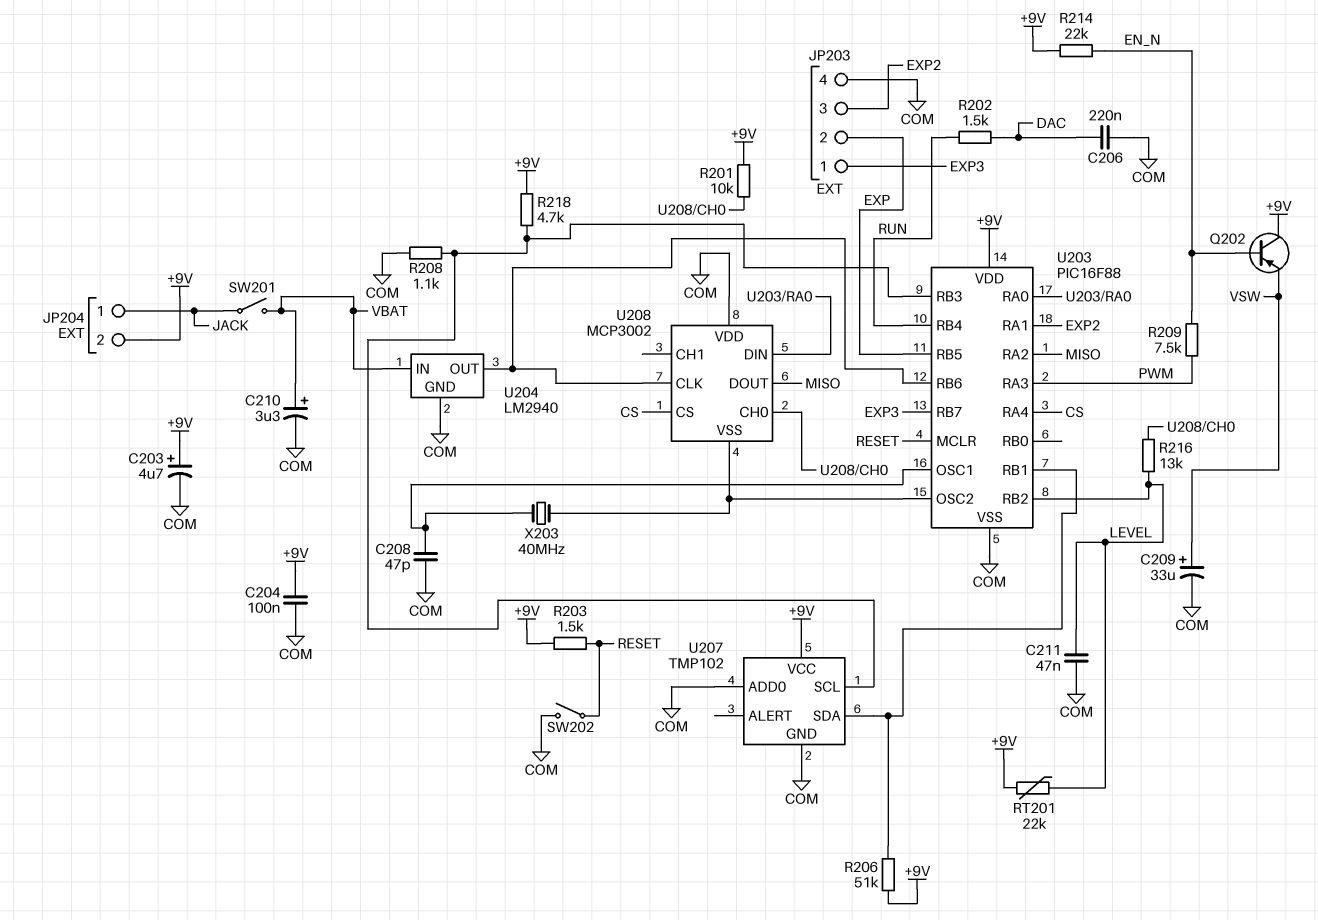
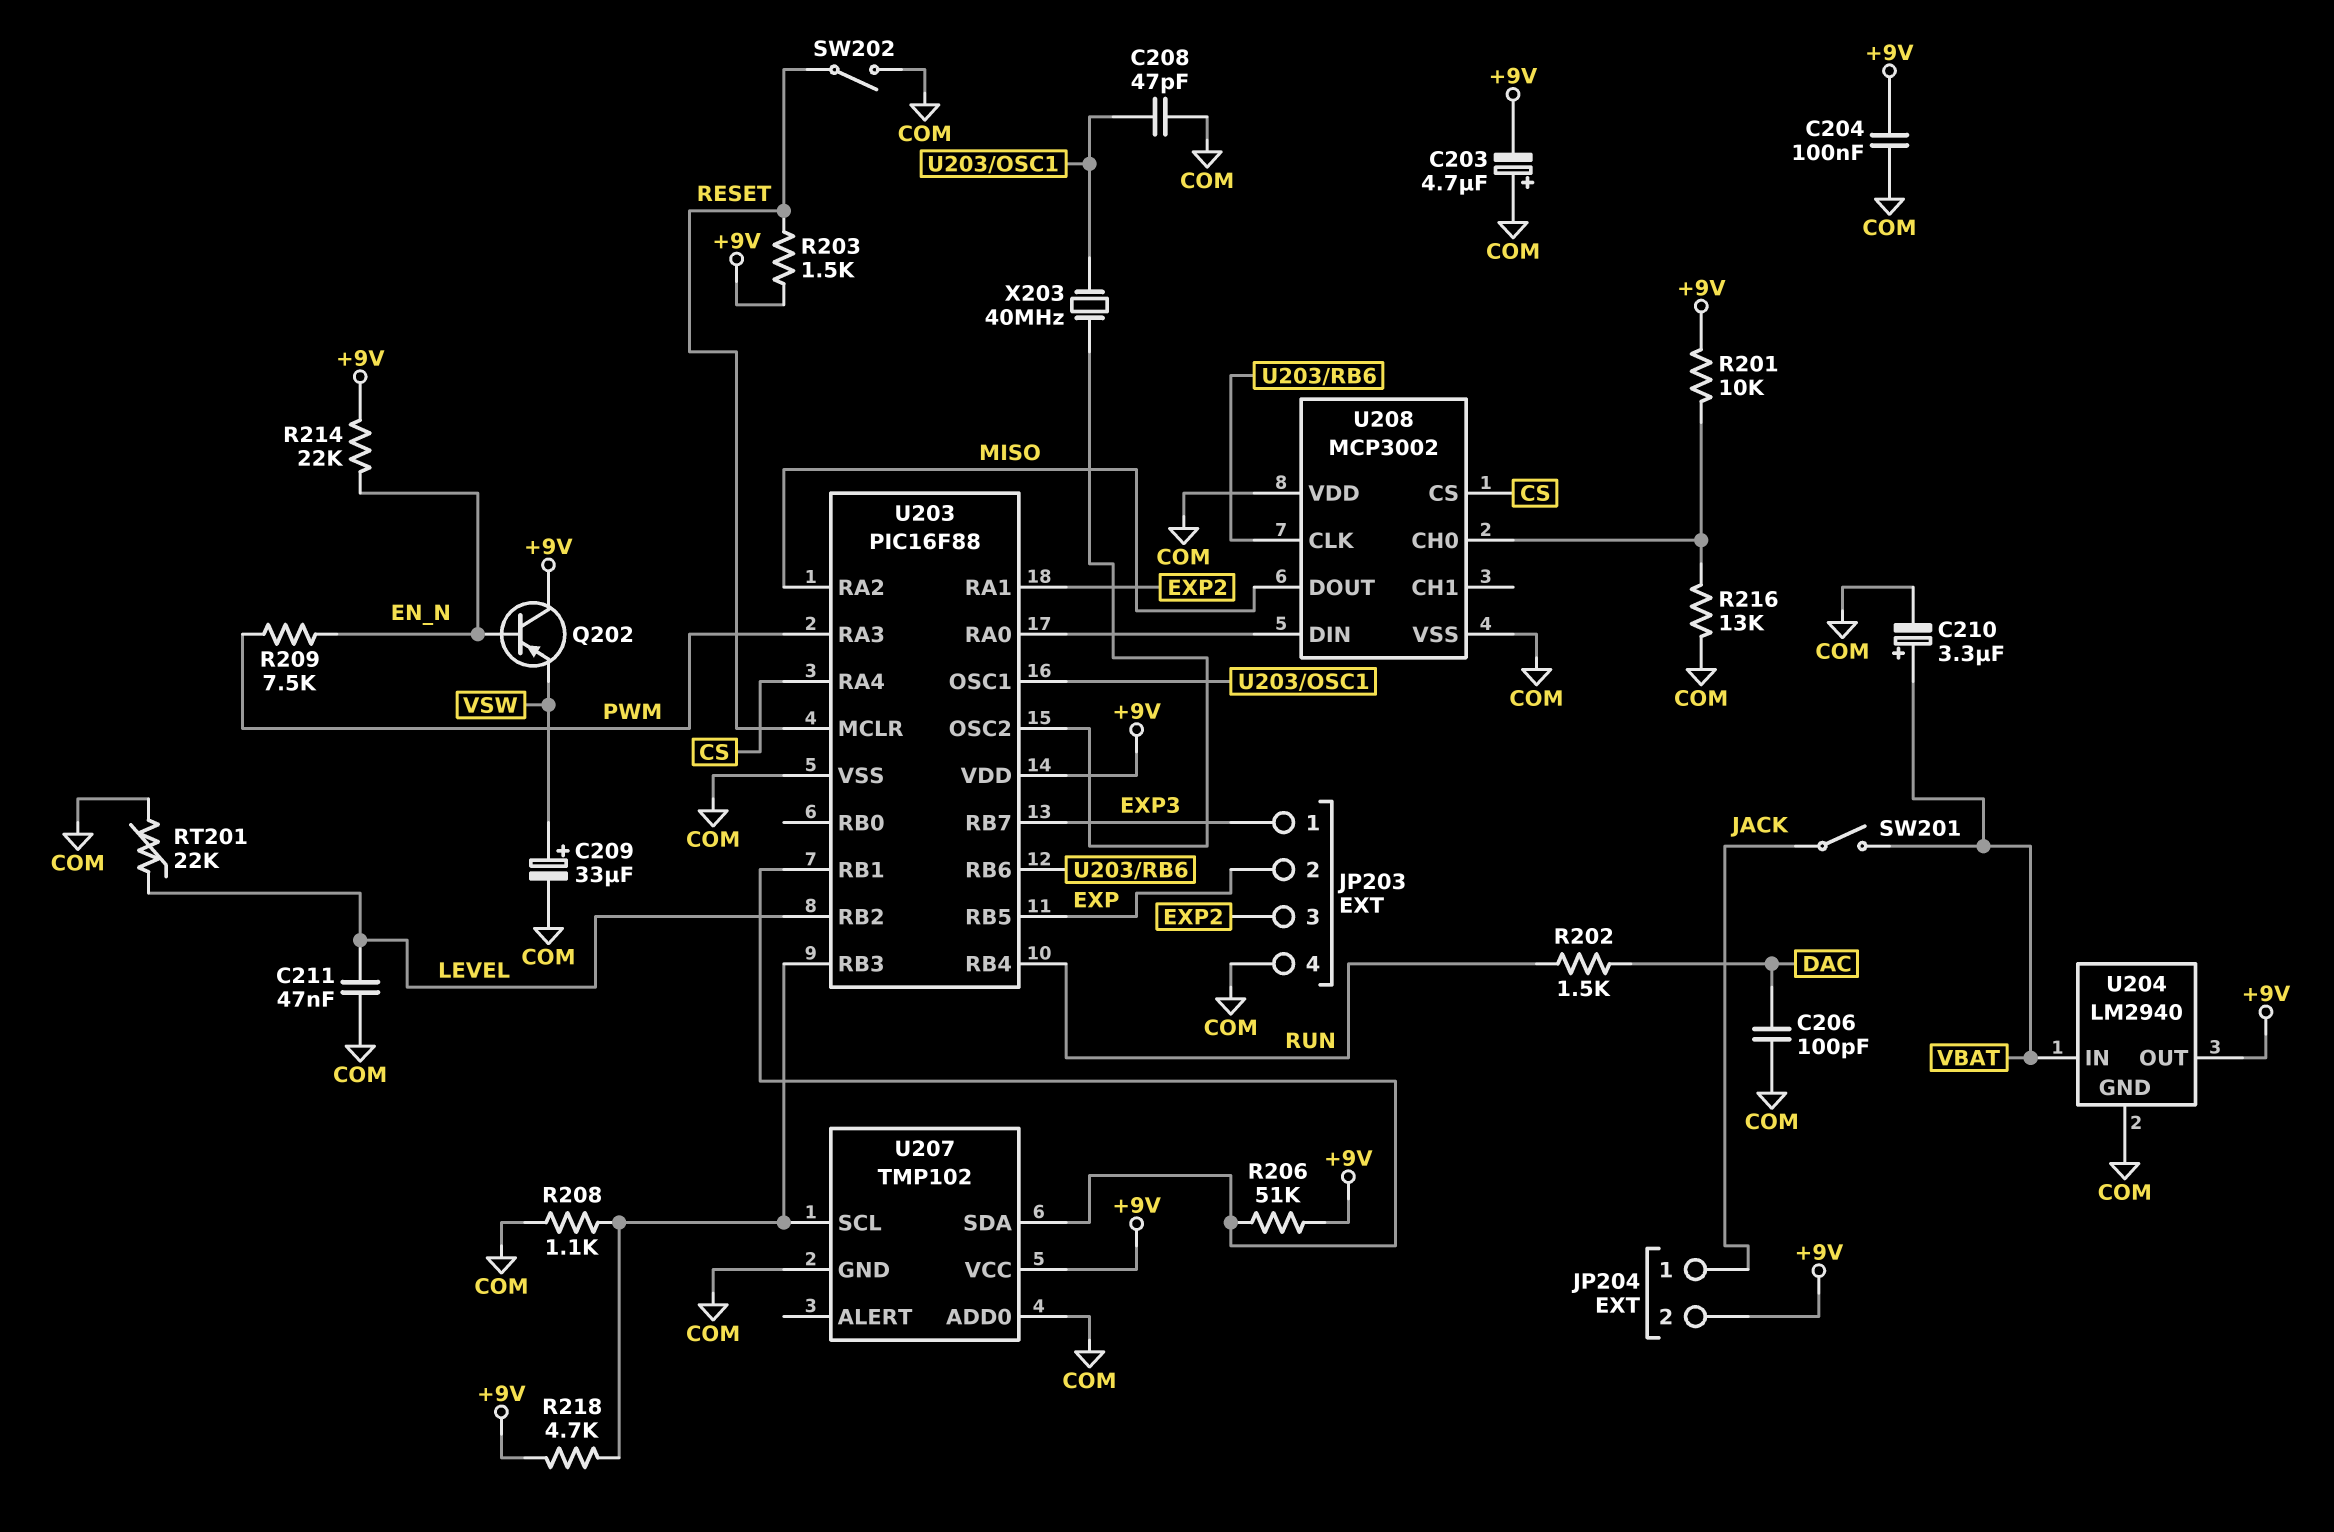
C203: 4.7uF (plus +9V, minus COM) -> 4.7uF (plus COM, minus +9V)
C206: 220nF (COM, DAC) -> 100pF (COM, DAC)
R216: 13k (LEVEL, U208/CH0) -> 13k (COM, U208/CH0)
RT201: 22k (+9V, LEVEL) -> 22k (COM, LEVEL)
U204 pin OUT: U203/RB6 -> +9V
U208 pin VSS: U203/OSC2 -> COM

